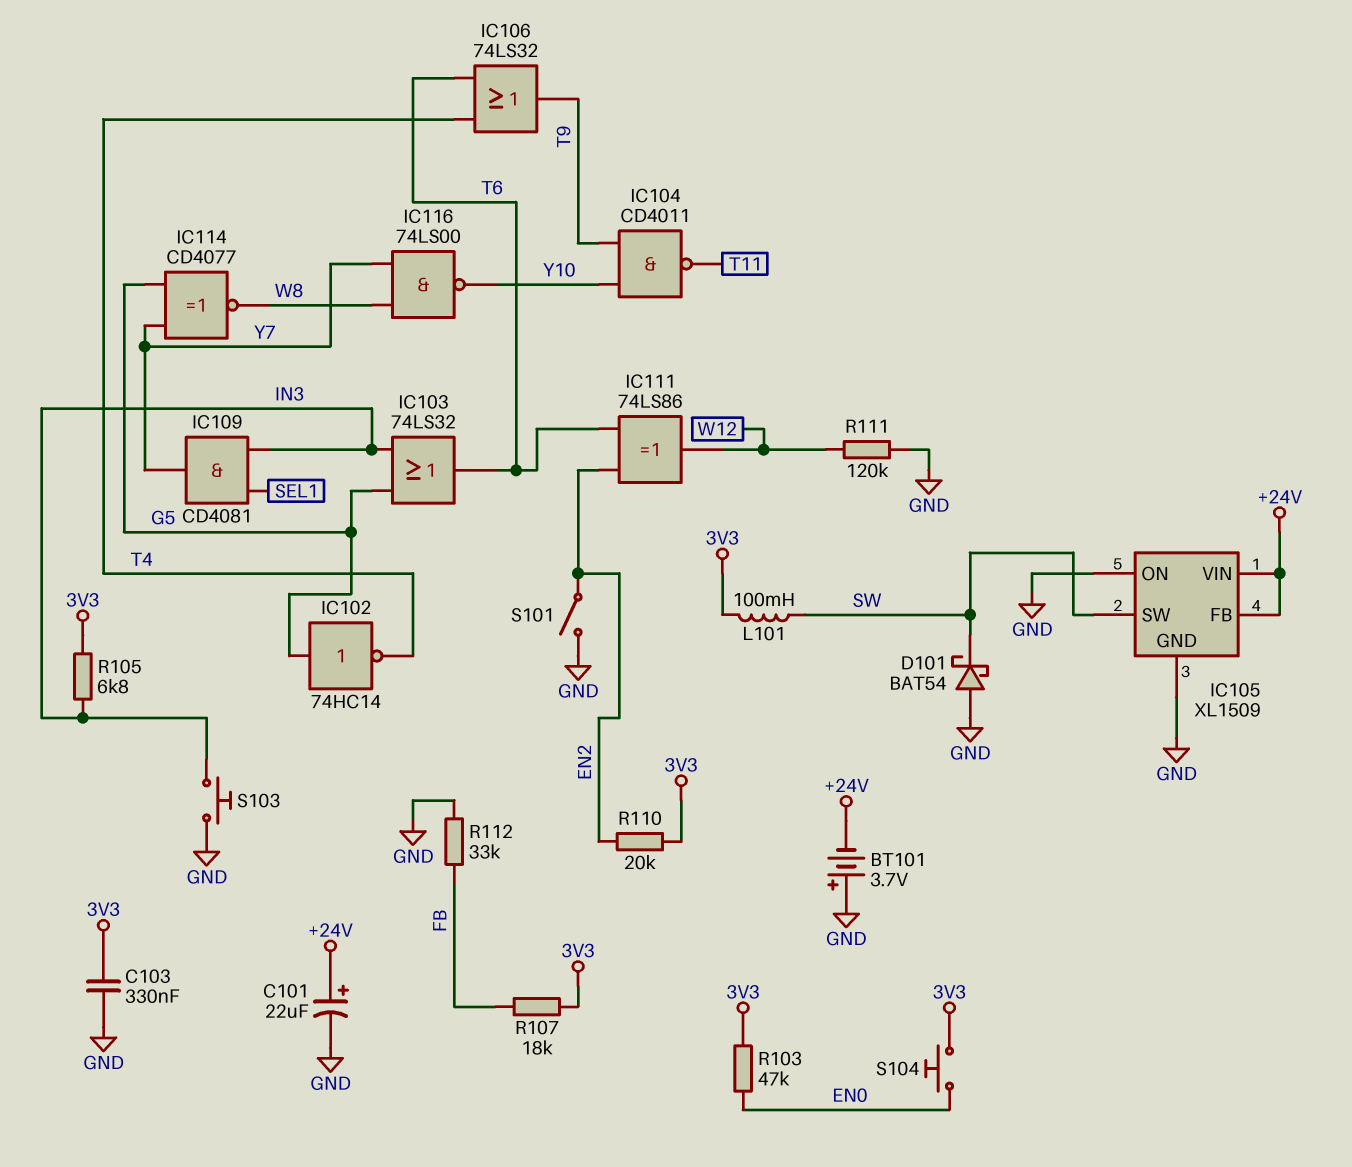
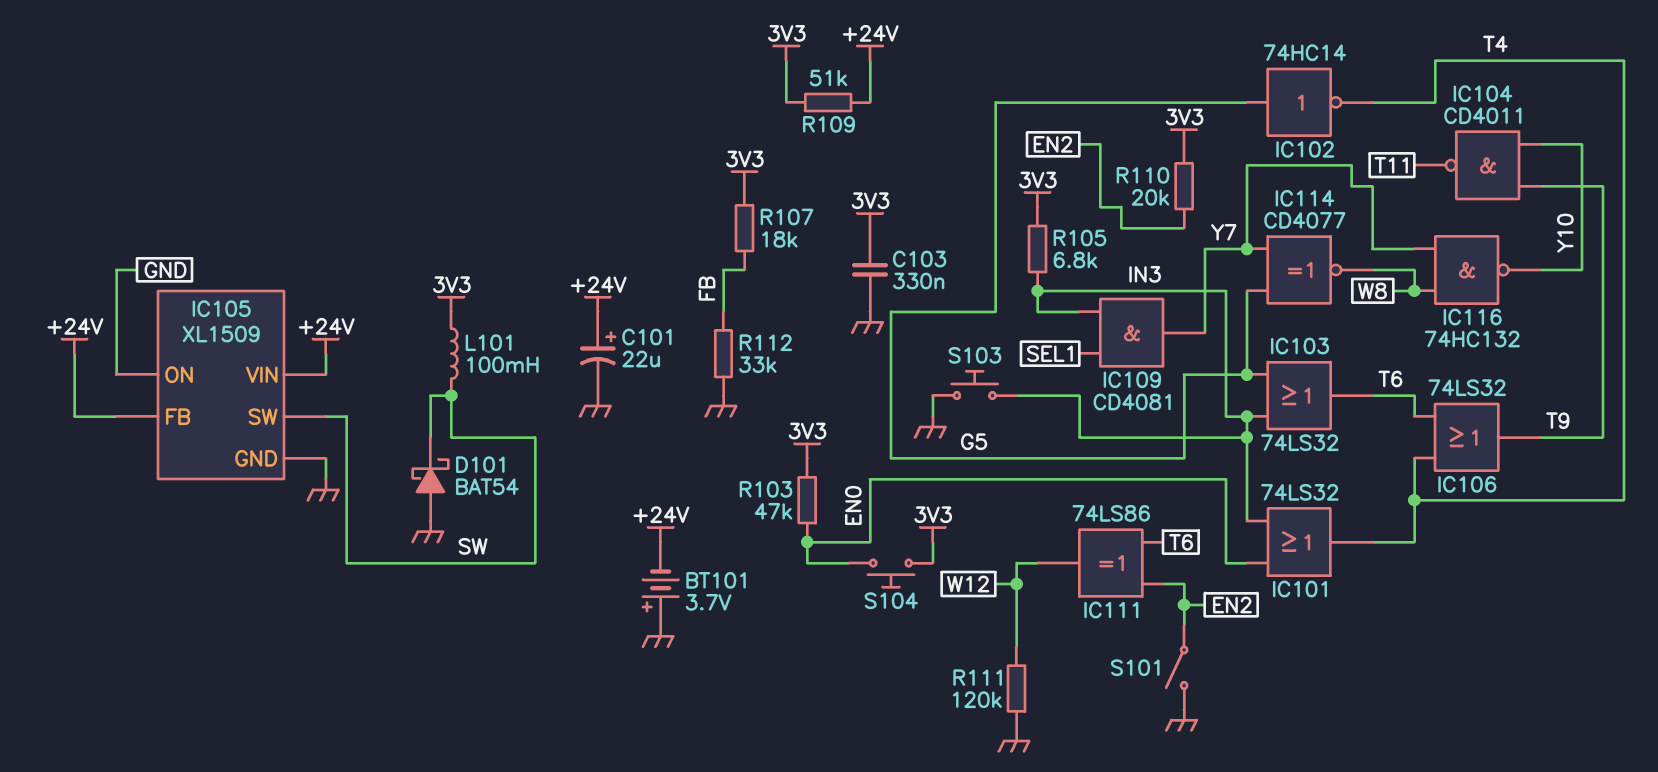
IC101: none -> OR 74LS32 (in EN0, in IN3, out T4)
IC116: NAND 74LS00 (in W8, in Y7, out Y10) -> NAND 74HC132 (in W8, in Y7, out Y10)
R109: none -> 51k (+24V, 3V3)

